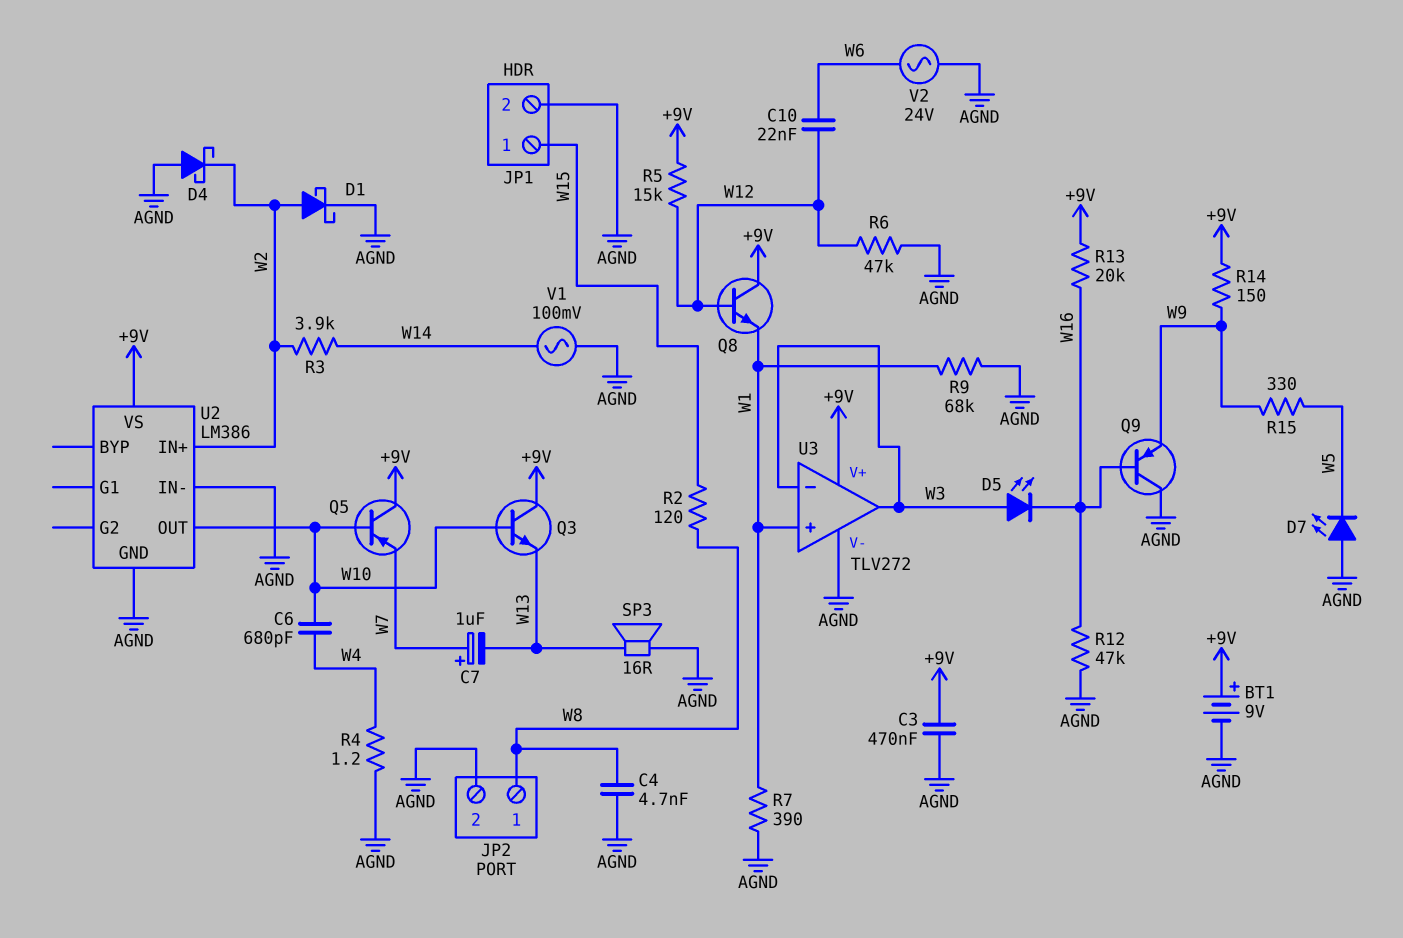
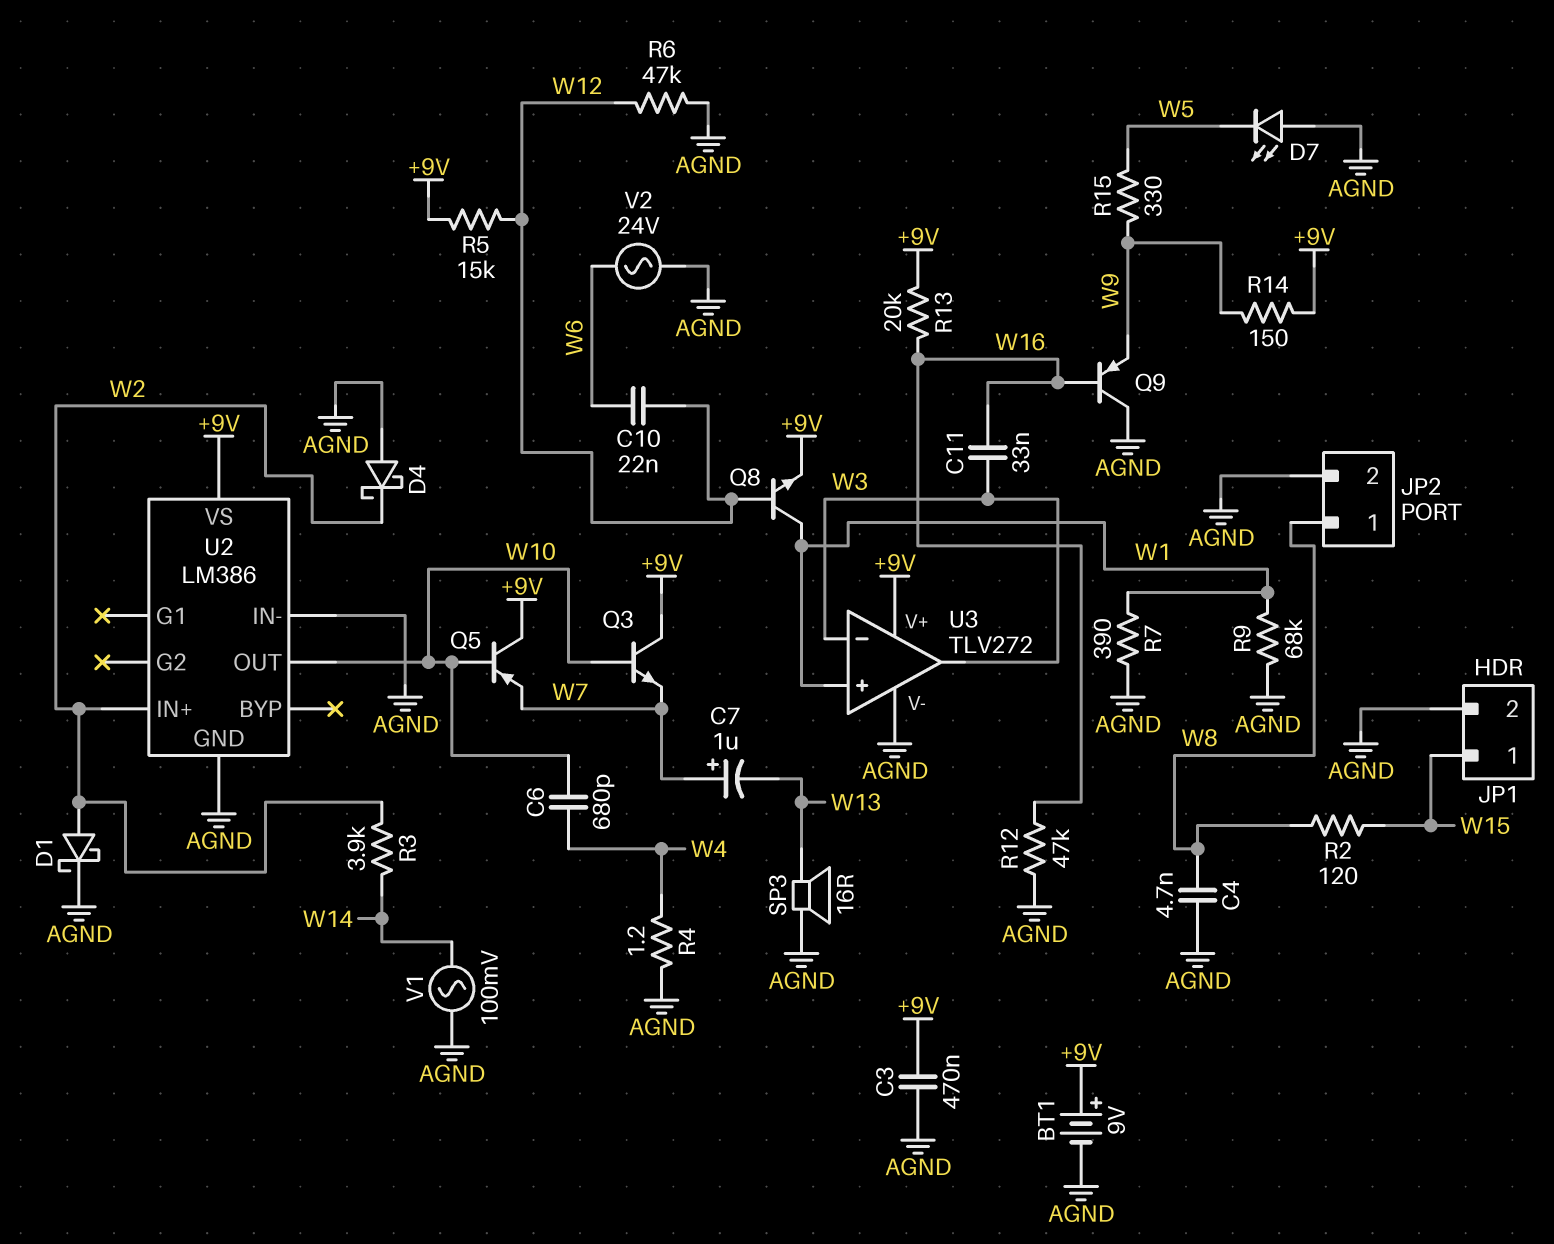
C11: none -> 33nF (W3, W16)
D5: LED (A W3, K W16) -> none
Q3: NPN (B W10, C +9V, E W13) -> NPN (B W10, C +9V, E W7)
Q8: NPN (B W12, C +9V, E W1) -> NPN (B W12, C W1, E +9V)

